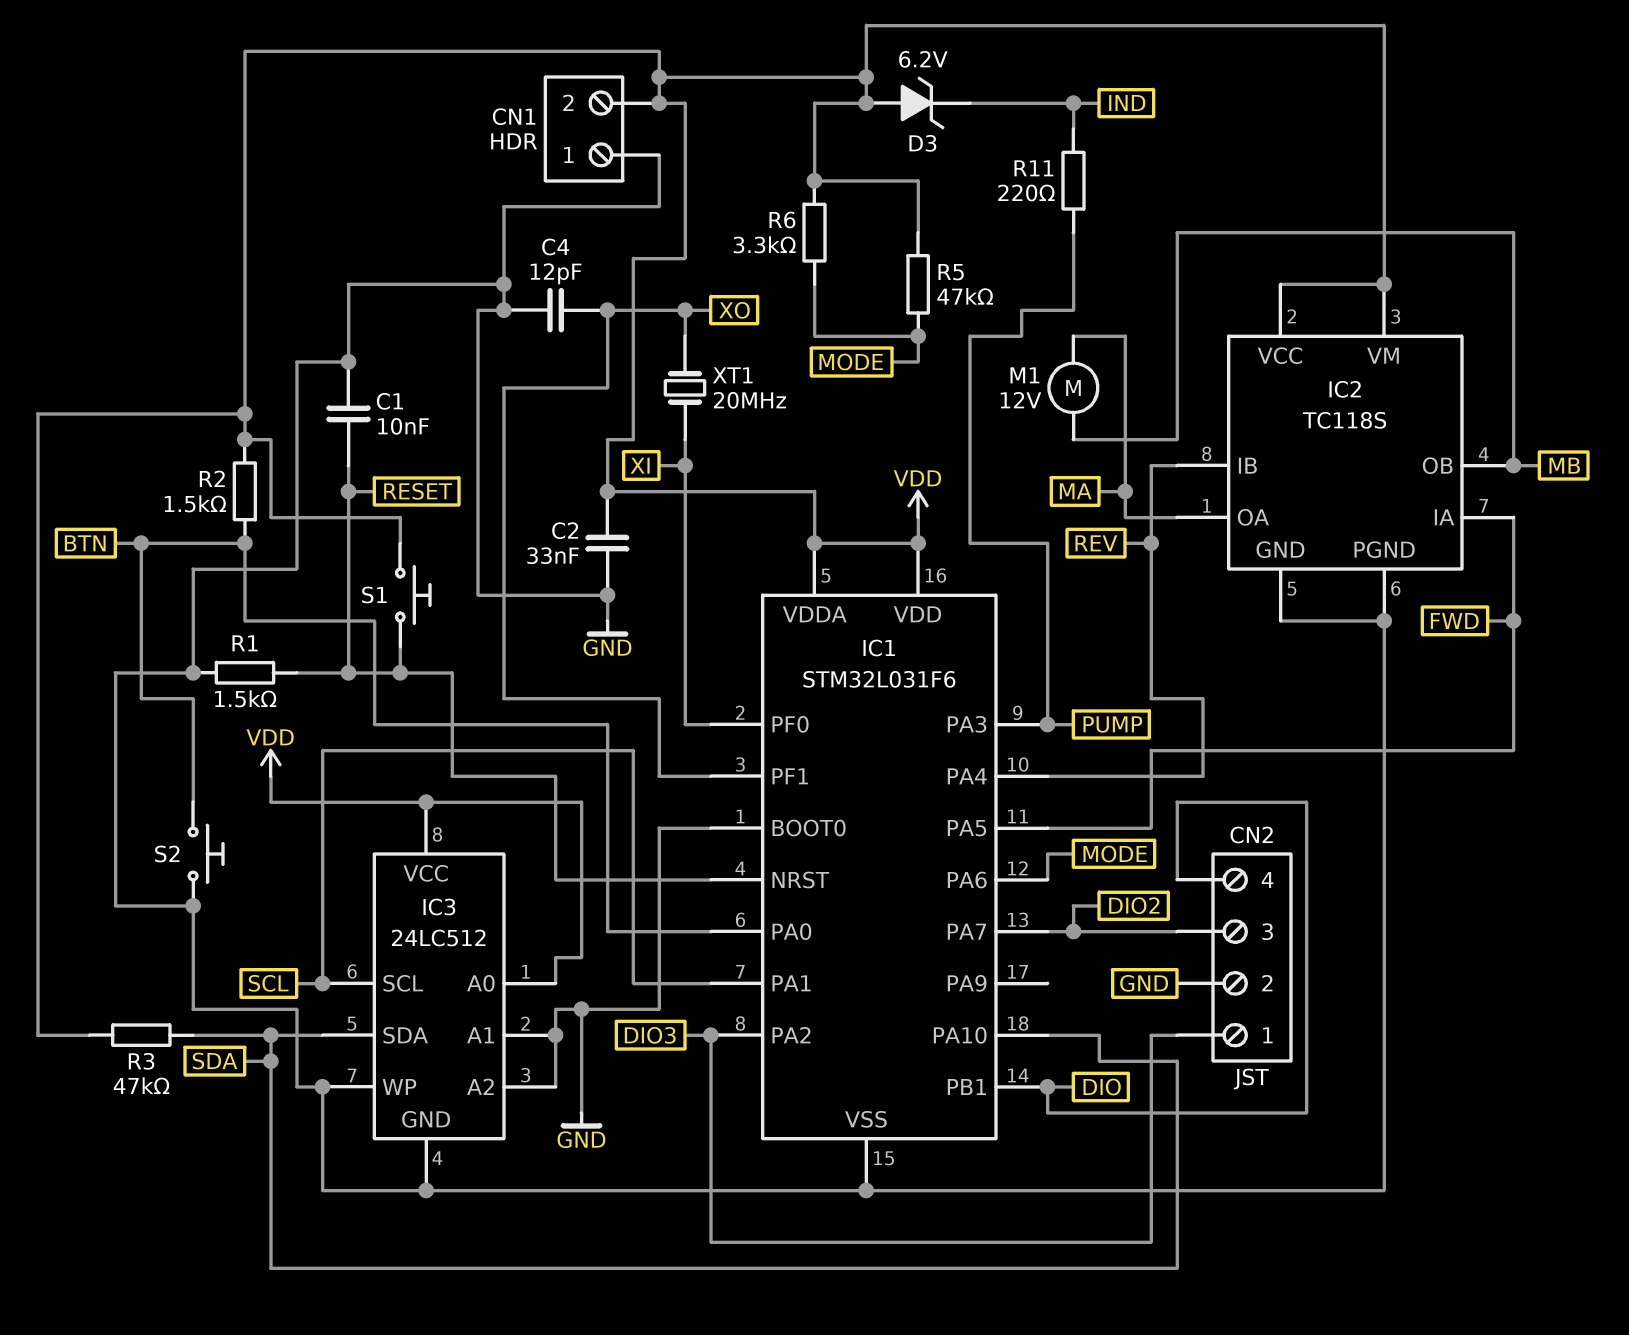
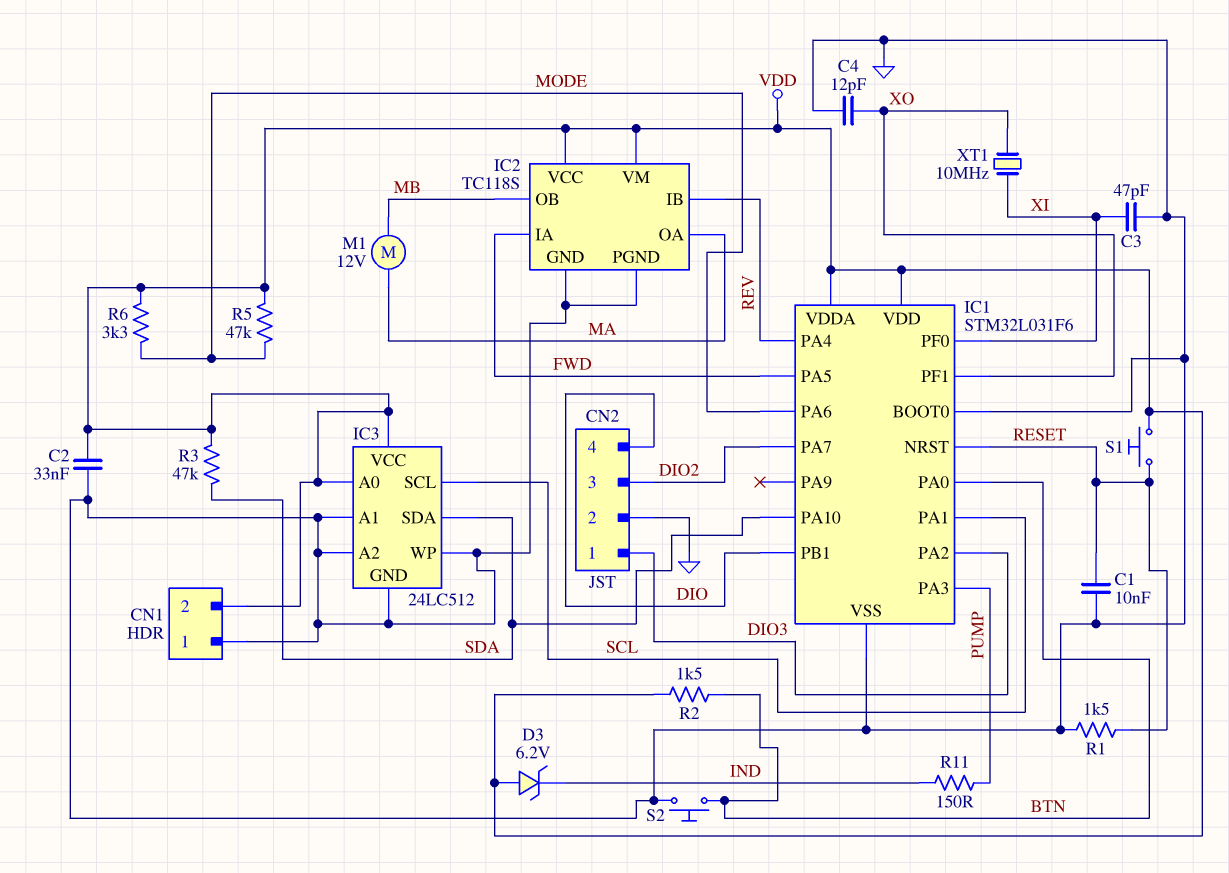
C3: none -> 47pF (GND, XI)
R11: 220 (IND, PUMP) -> 150 (IND, PUMP)
XT1: 20MHz (XI, XO) -> 10MHz (XI, XO)

